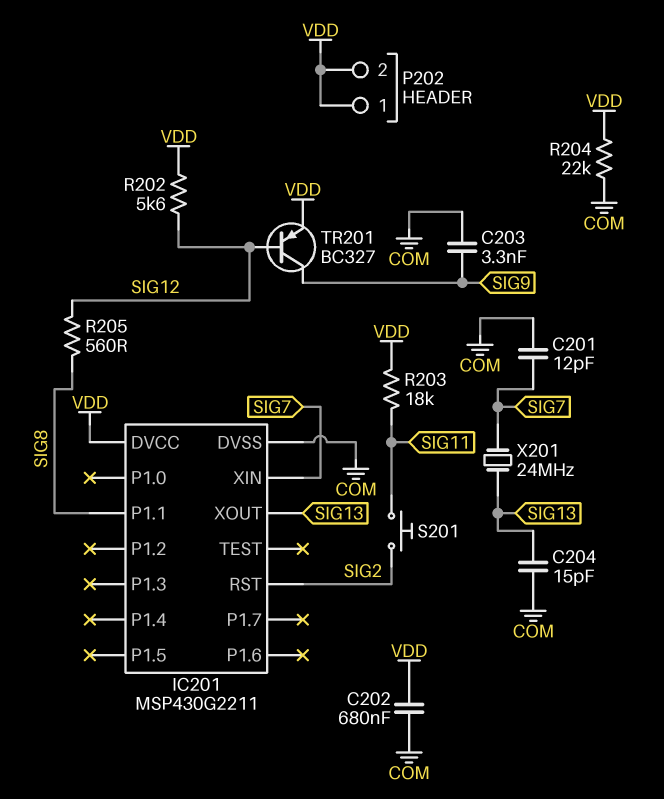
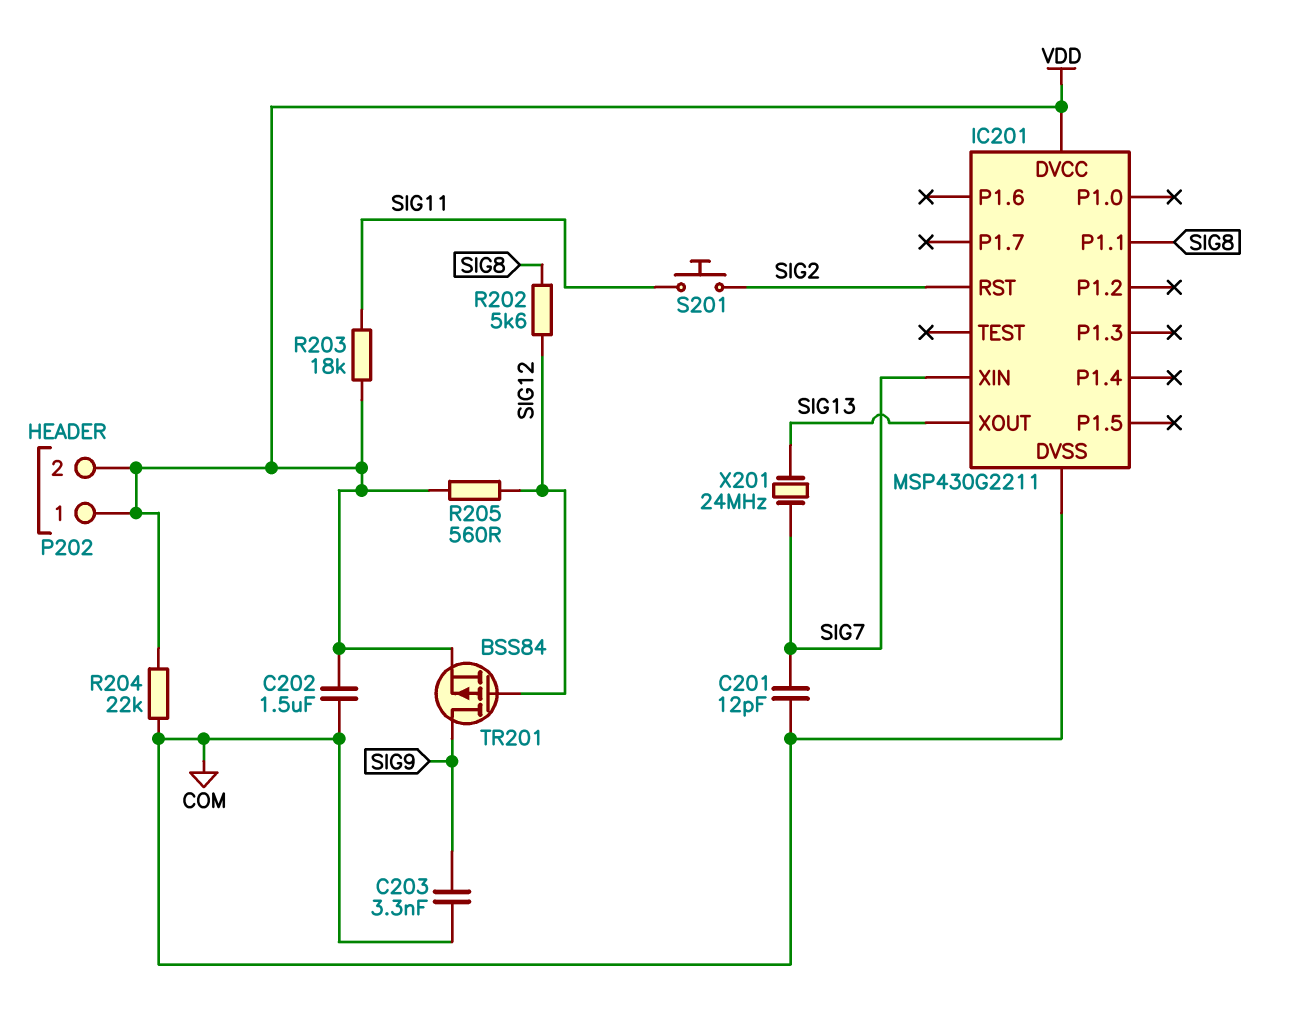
C202: 680nF (COM, VDD) -> 1.5uF (COM, VDD)
C204: 15pF (COM, SIG13) -> none
R202: 5.6k (SIG12, VDD) -> 5.6k (SIG8, SIG12)
R205: 560 (SIG8, SIG12) -> 560 (SIG12, VDD)
TR201: PNP BC327 (B SIG12, C SIG9, E VDD) -> PMOS BSS84 (G SIG12, D SIG9, S VDD)

